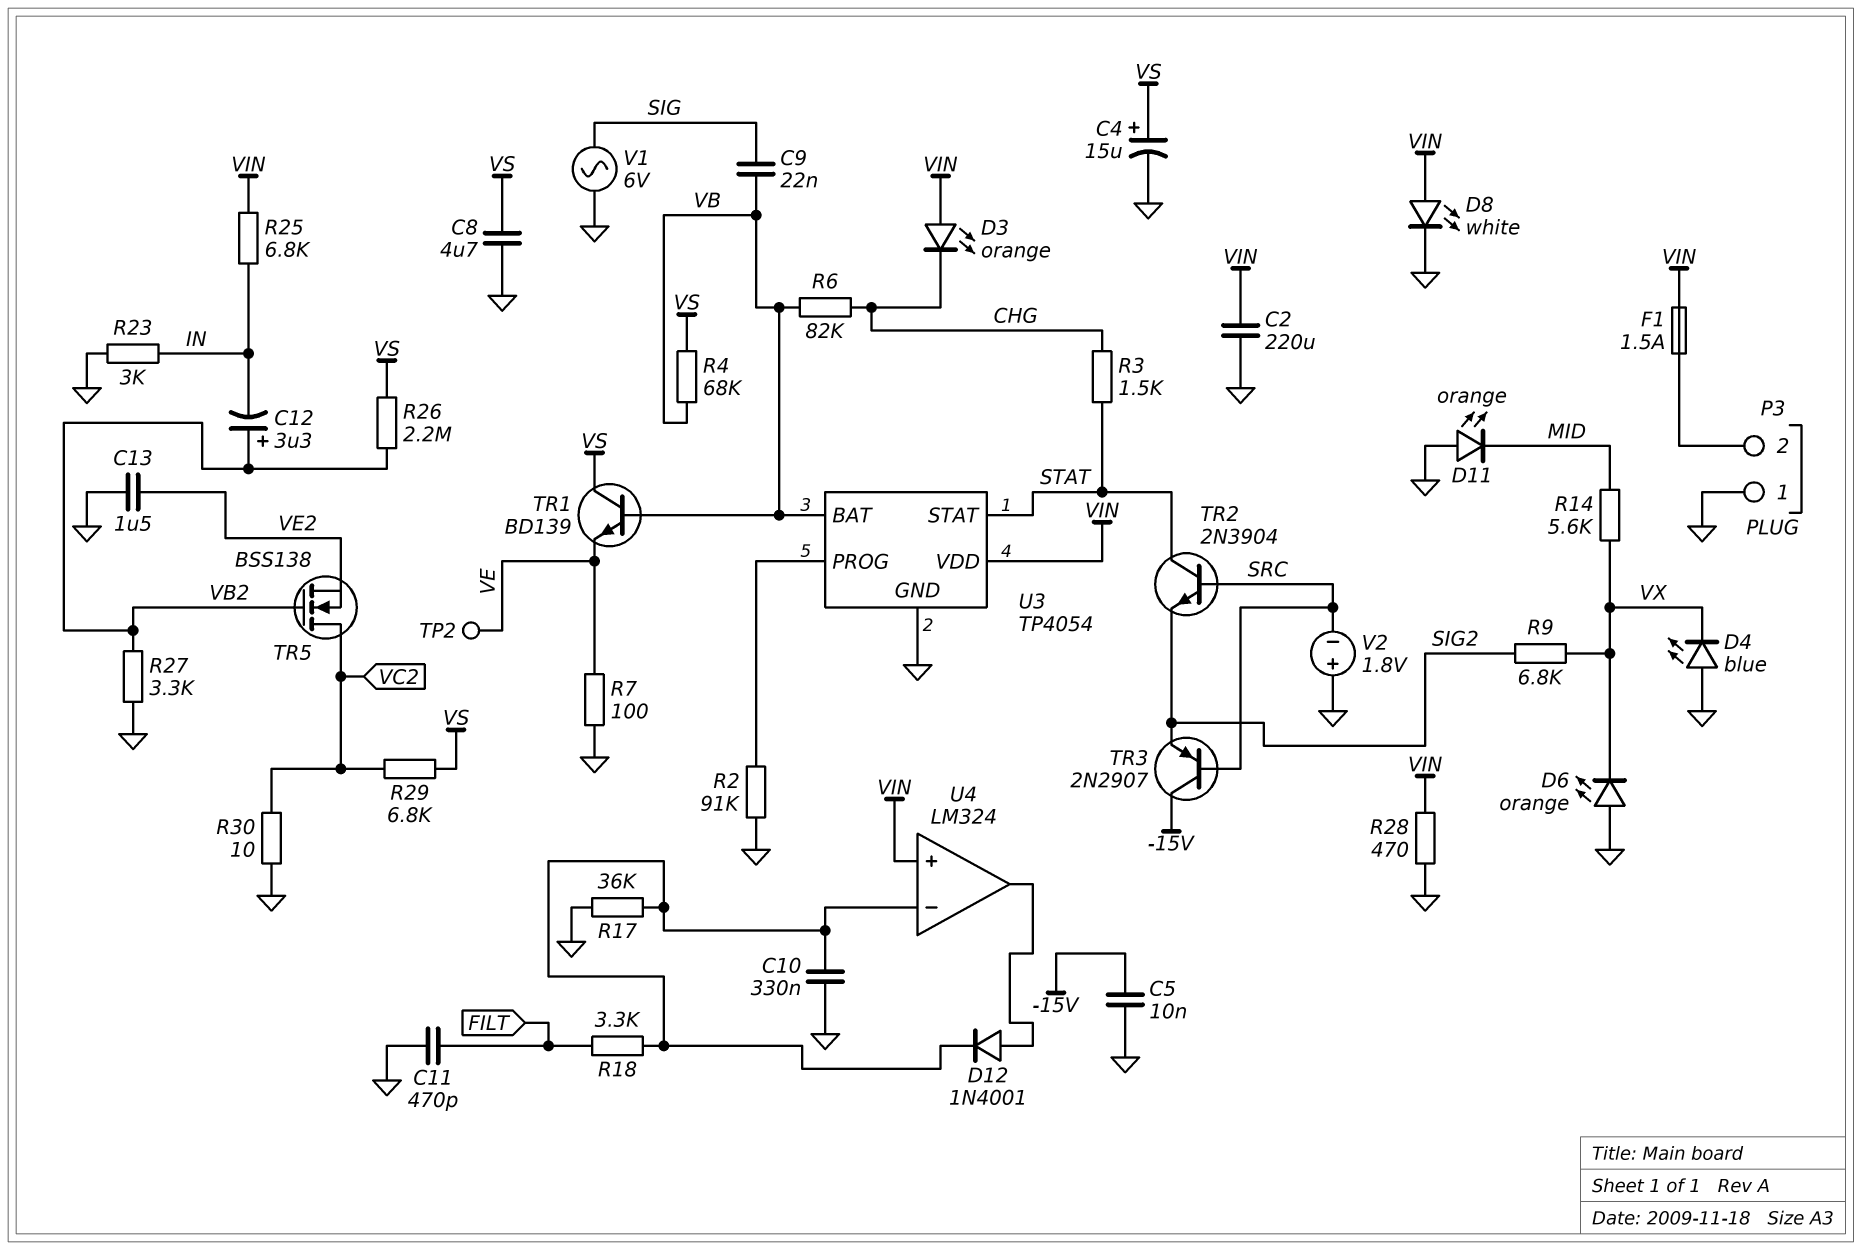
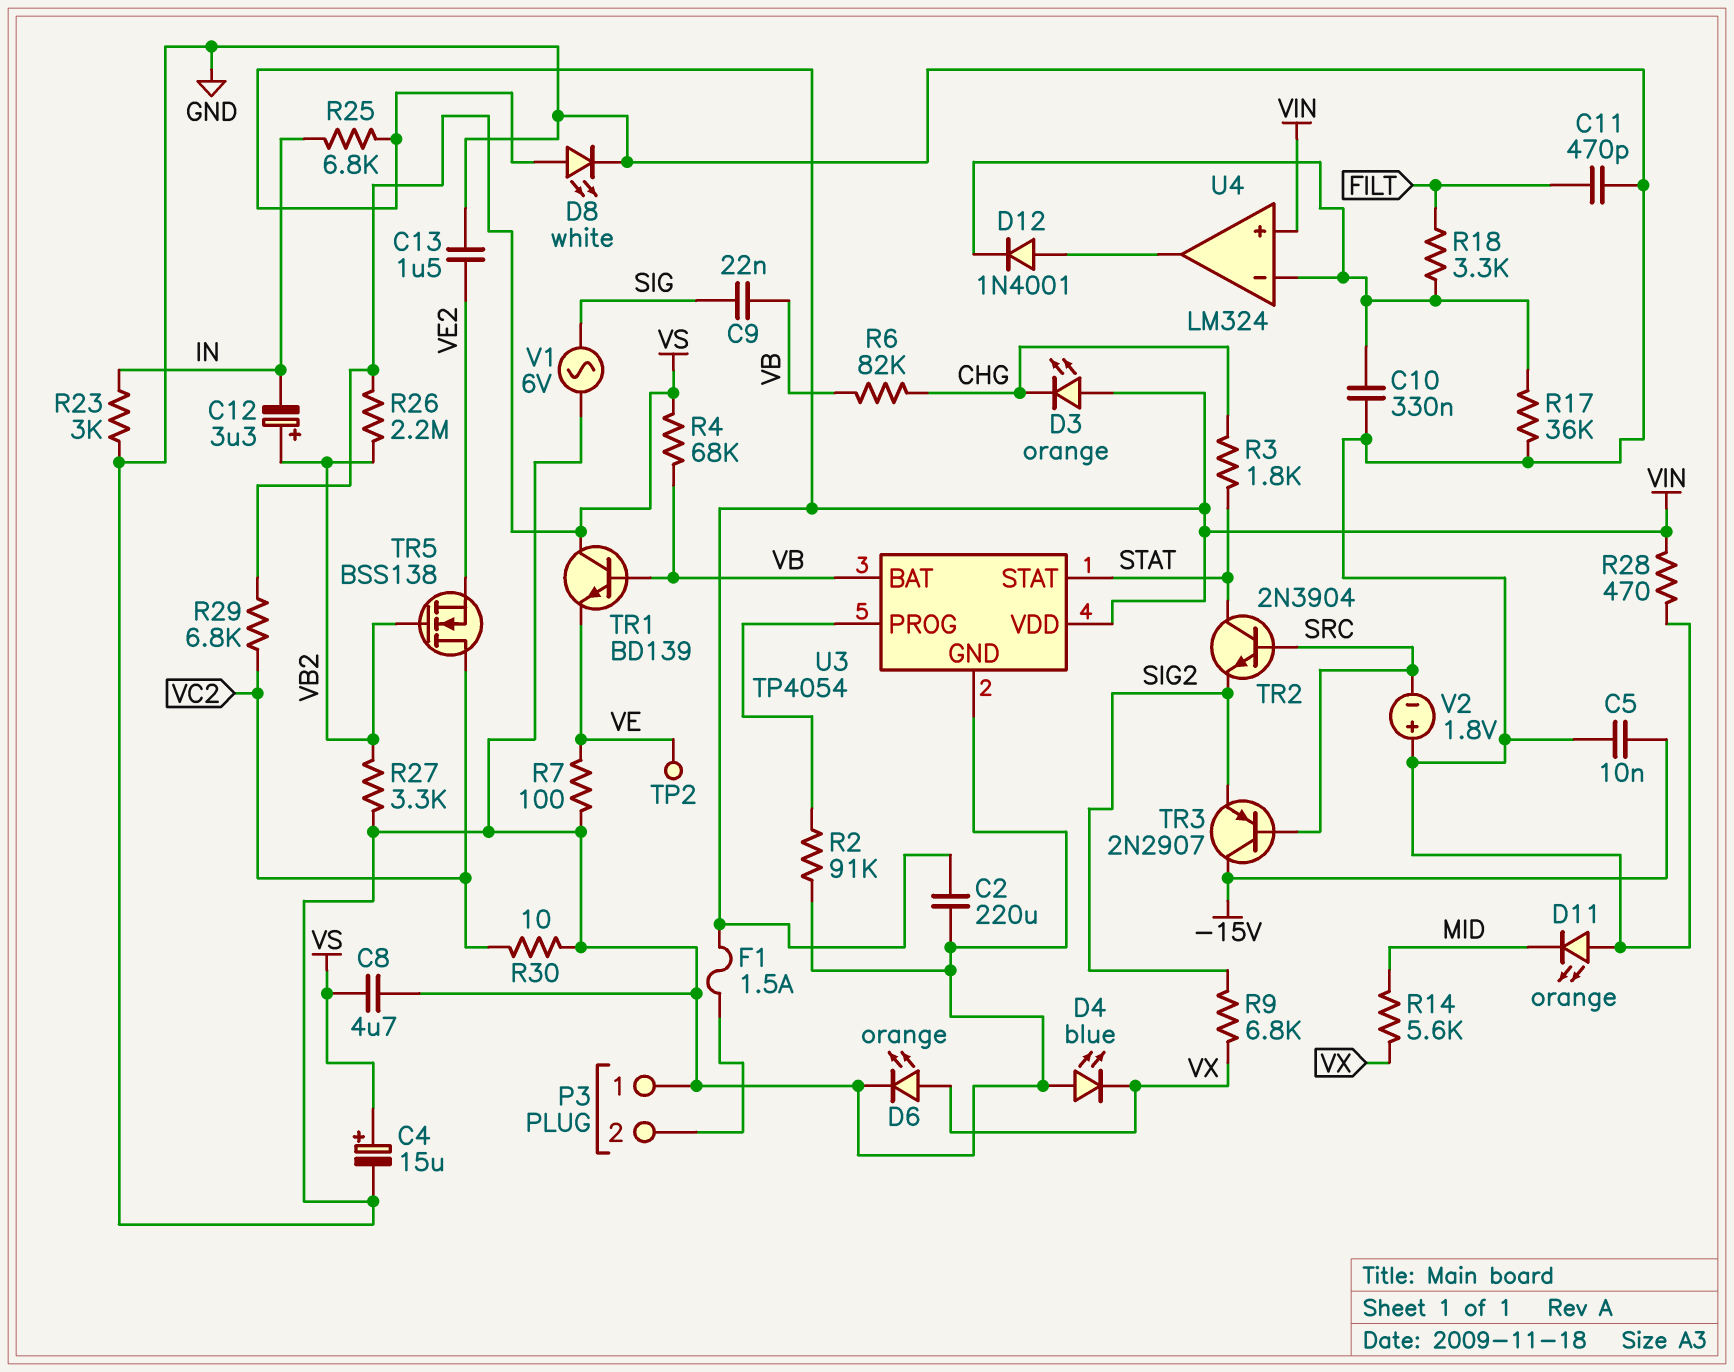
D6: LED orange (A GND, K VX) -> LED orange (A VX, K GND)
R3: 1.5k (CHG, STAT) -> 1.8k (CHG, STAT)

